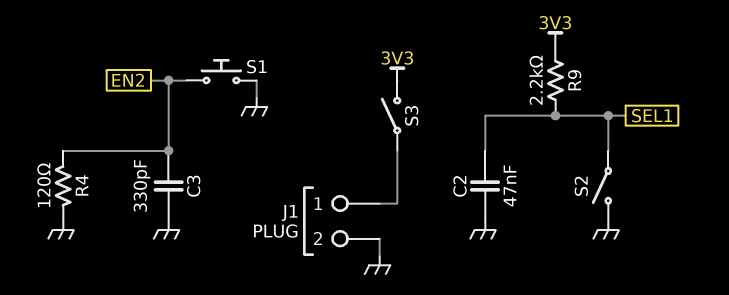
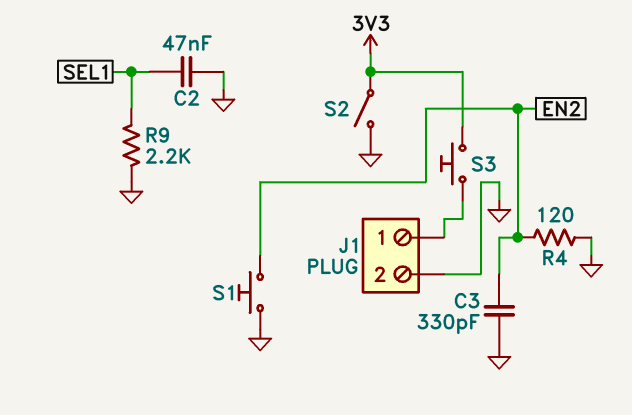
R9: 2.2k (3V3, SEL1) -> 2.2k (GND, SEL1)
S2: switch (GND, SEL1) -> switch (3V3, GND)
S3: switch (3V3, J1/1) -> button (3V3, J1/1)

